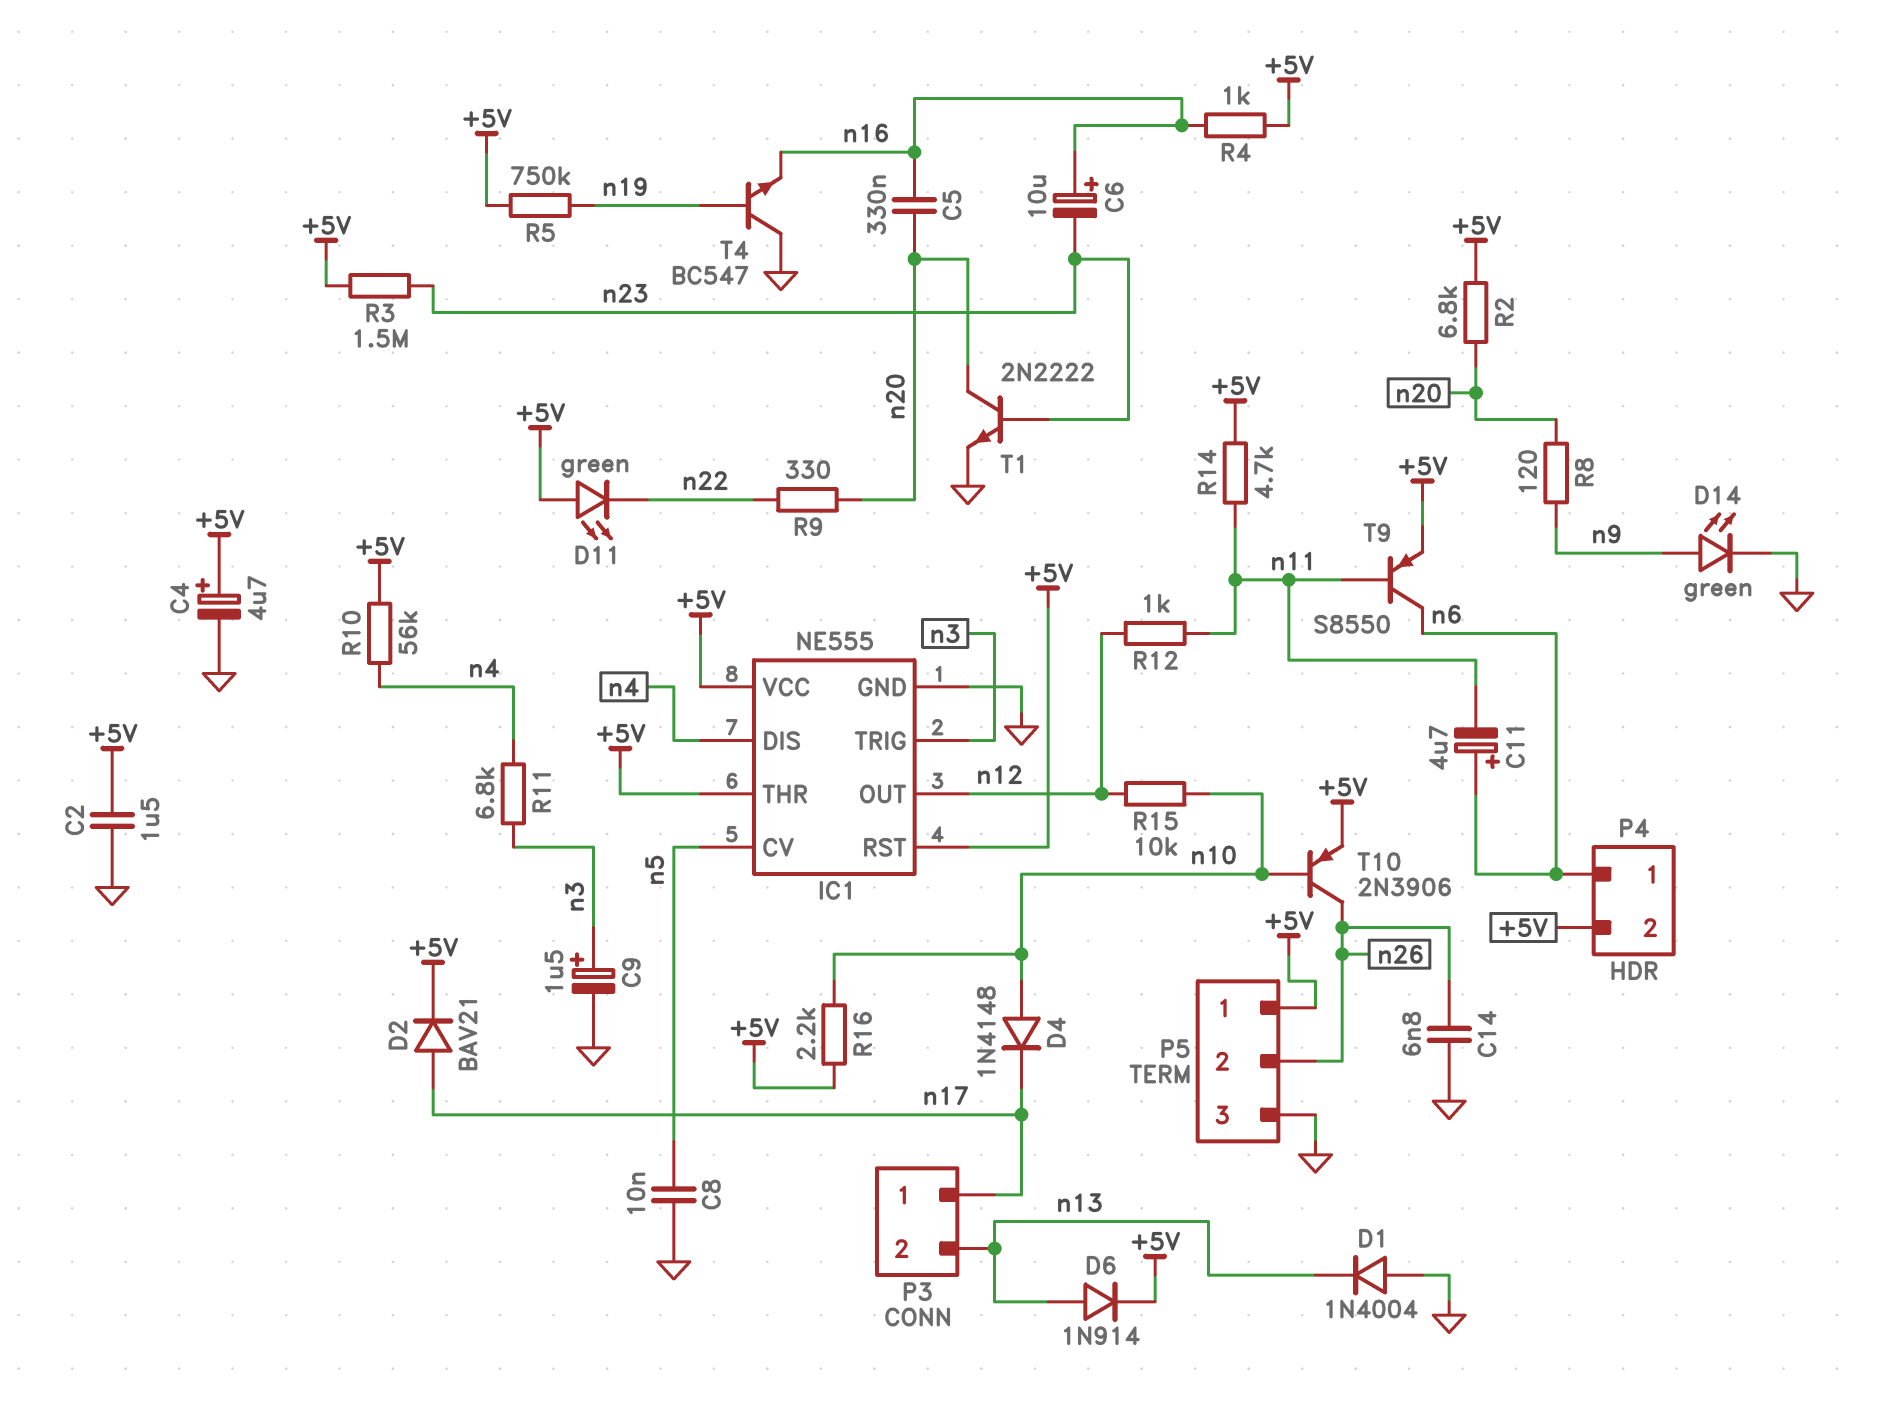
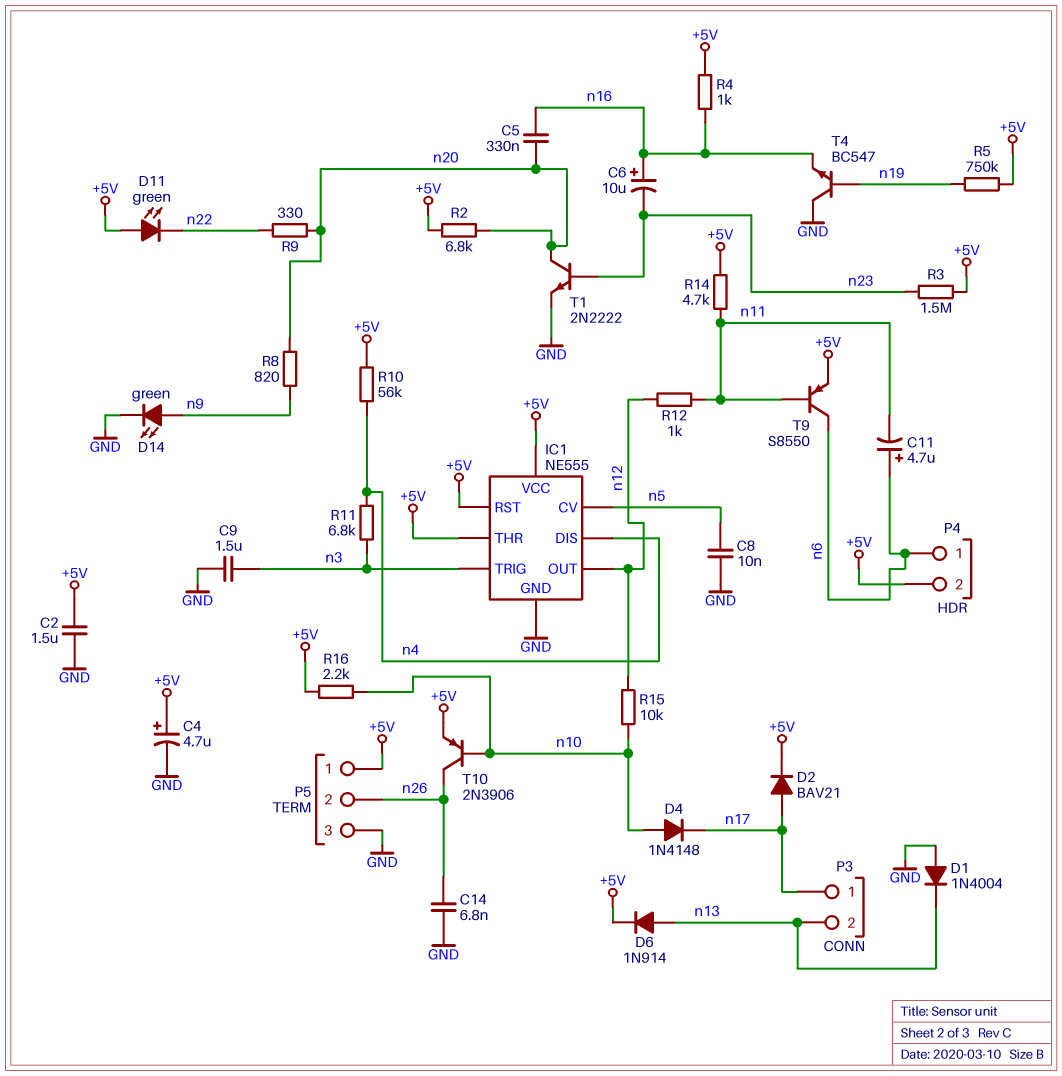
C9: 1.5uF (plus n3, minus GND) -> 1.5uF (GND, n3)
R8: 120 (n9, n20) -> 820 (n9, n20)

